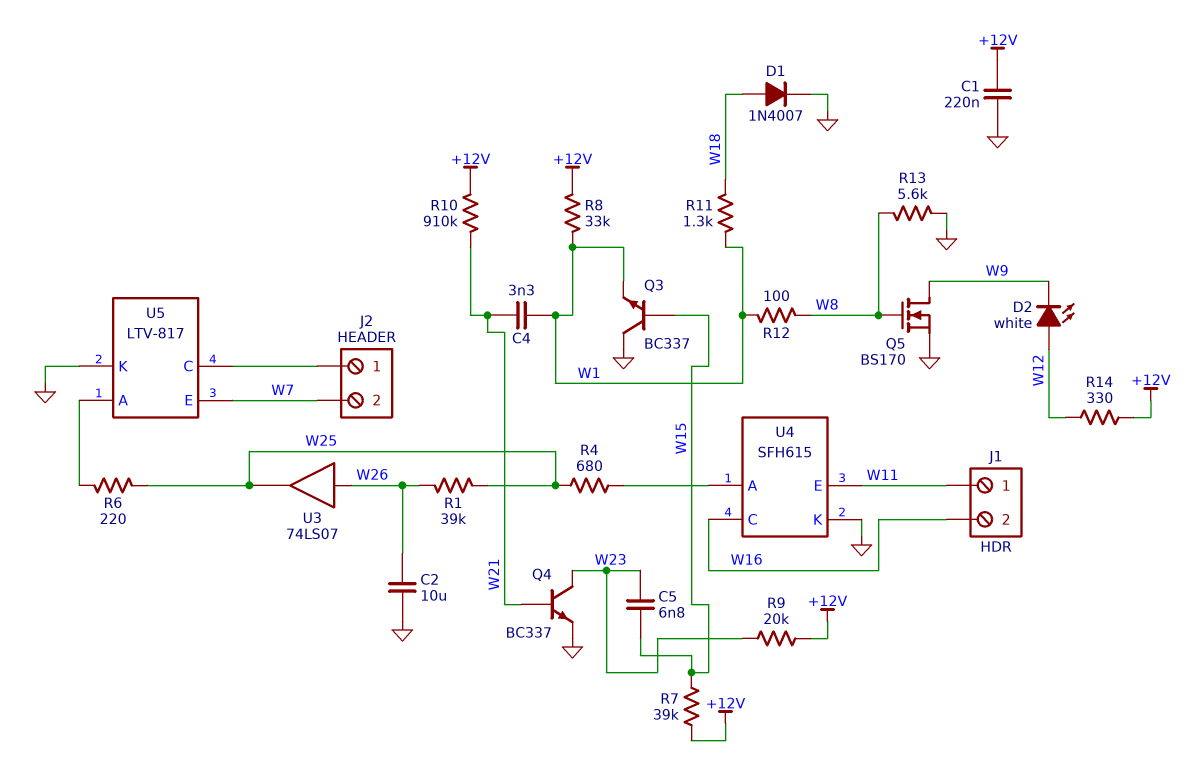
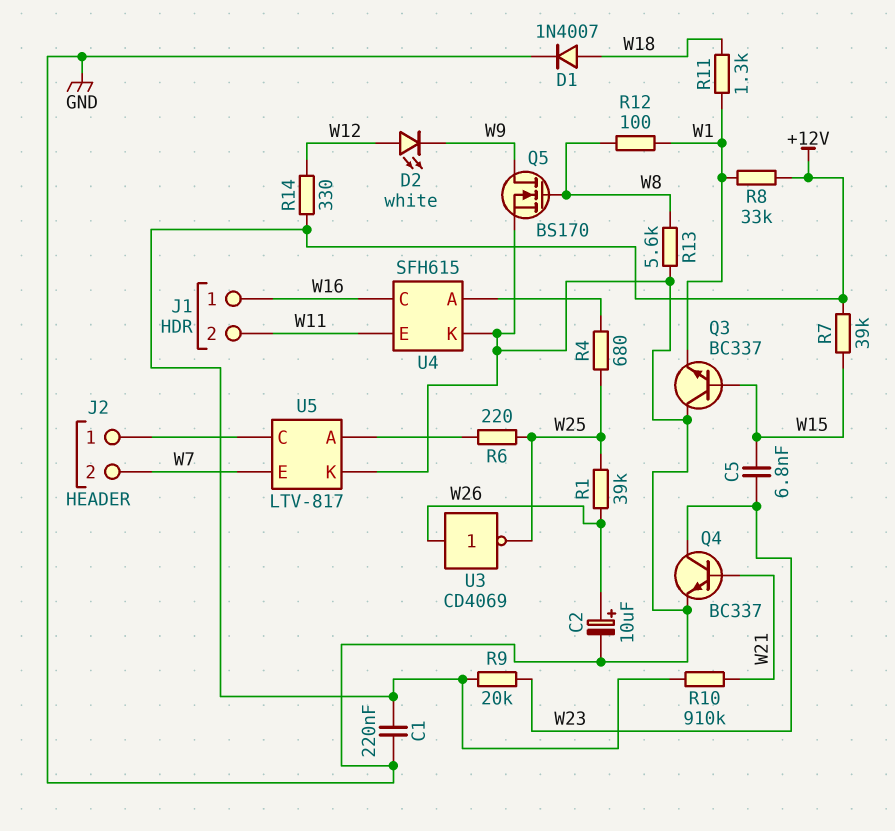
C2: 10uF (GND, W26) -> 10uF (plus W26, minus GND)
C4: 3.3nF (W1, W21) -> none
J1 pin 1: W11 -> W16
J1 pin 2: W16 -> W11
U3: buffer 74LS07 (in W26, out W25) -> NOT CD4069 (in W26, out W25)

